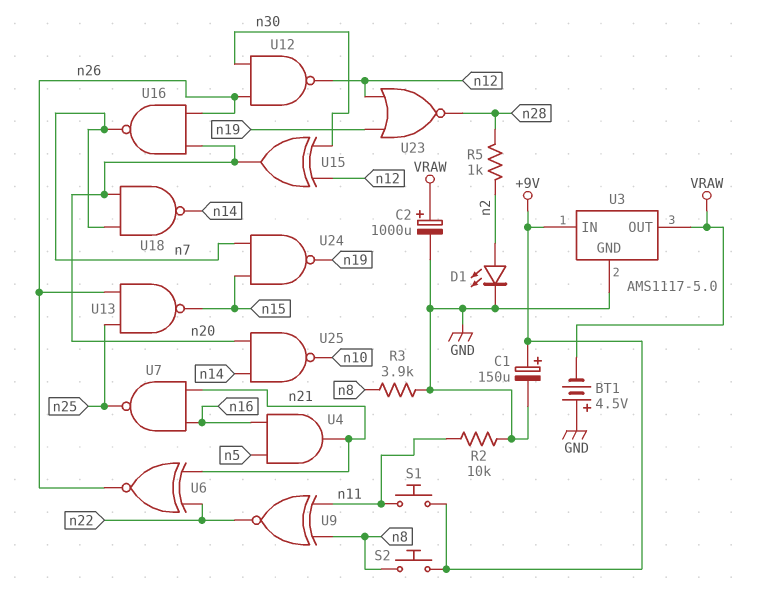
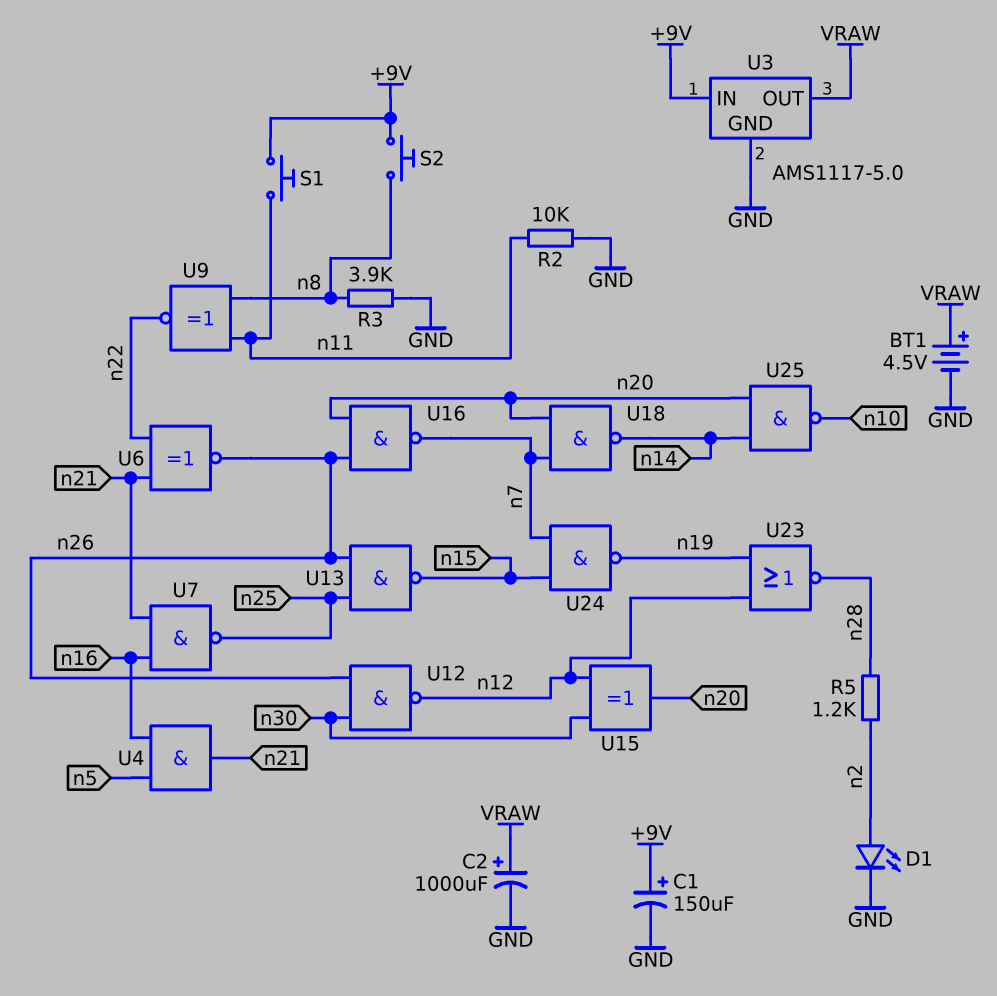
BT1: 4.5V (plus GND, minus VRAW) -> 4.5V (plus VRAW, minus GND)
R5: 1k (n2, n28) -> 1.2k (n2, n28)

